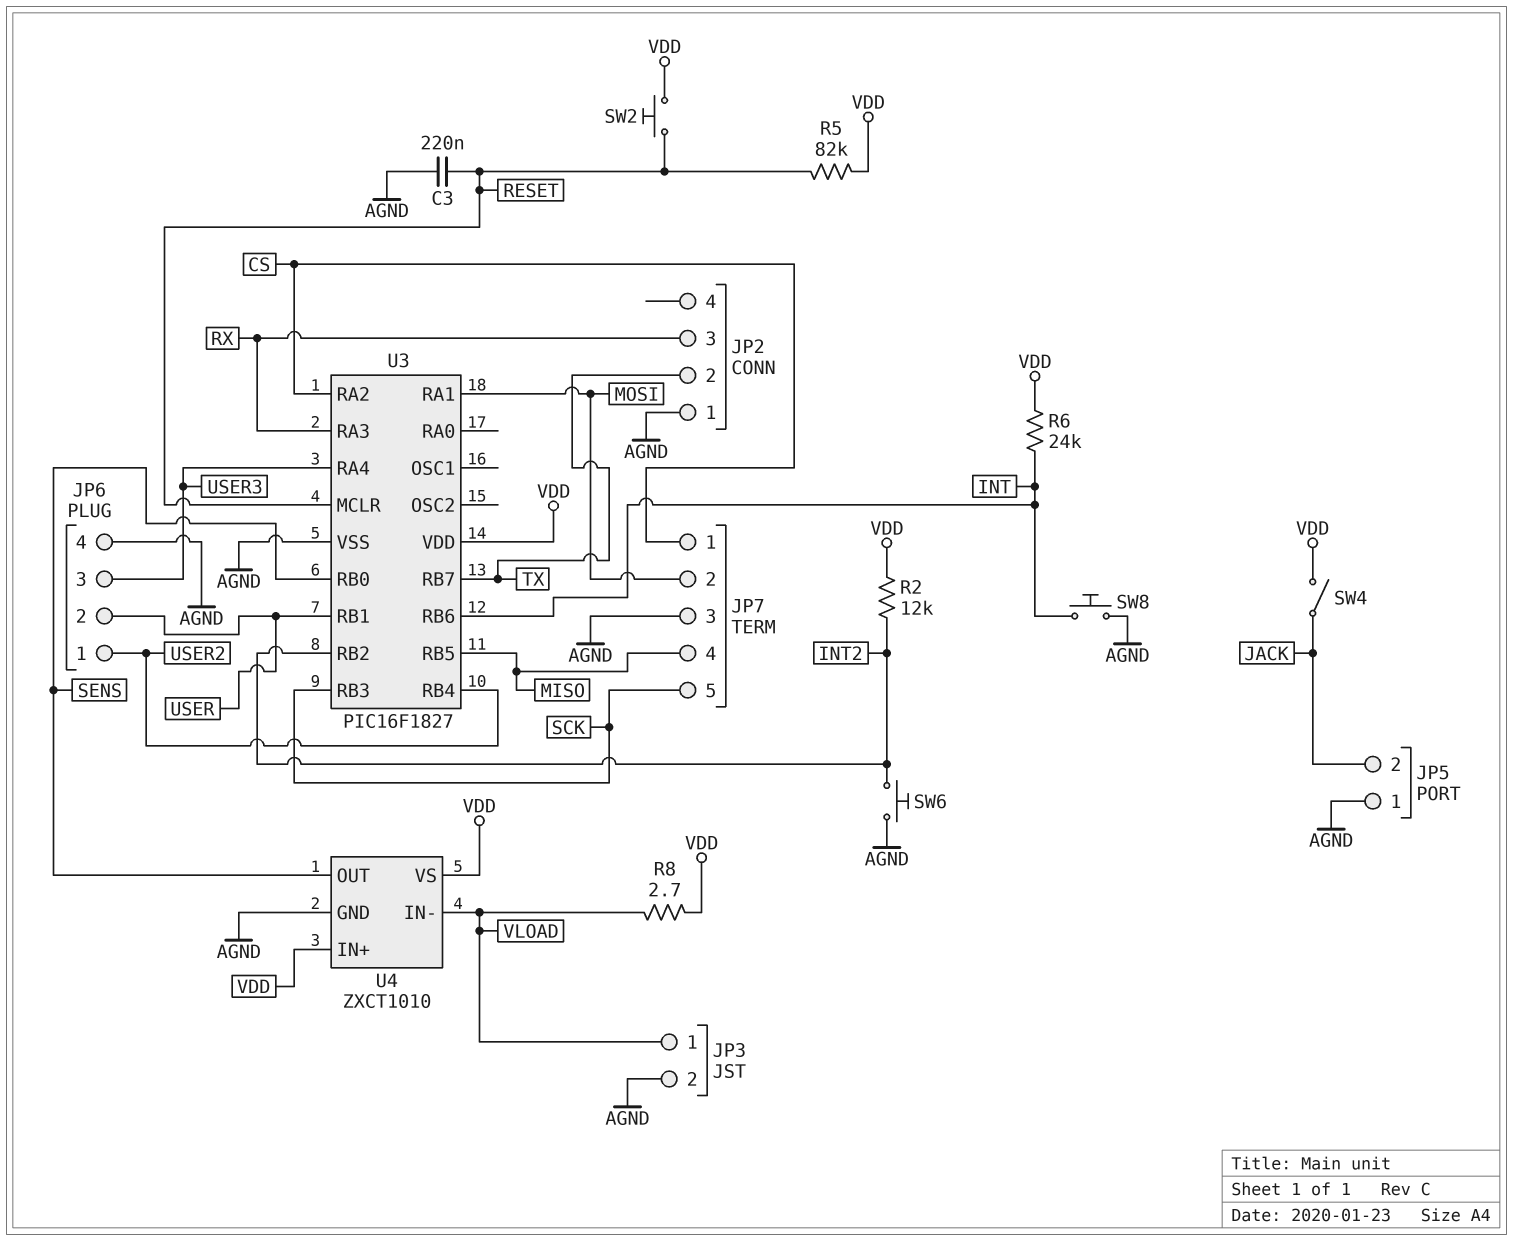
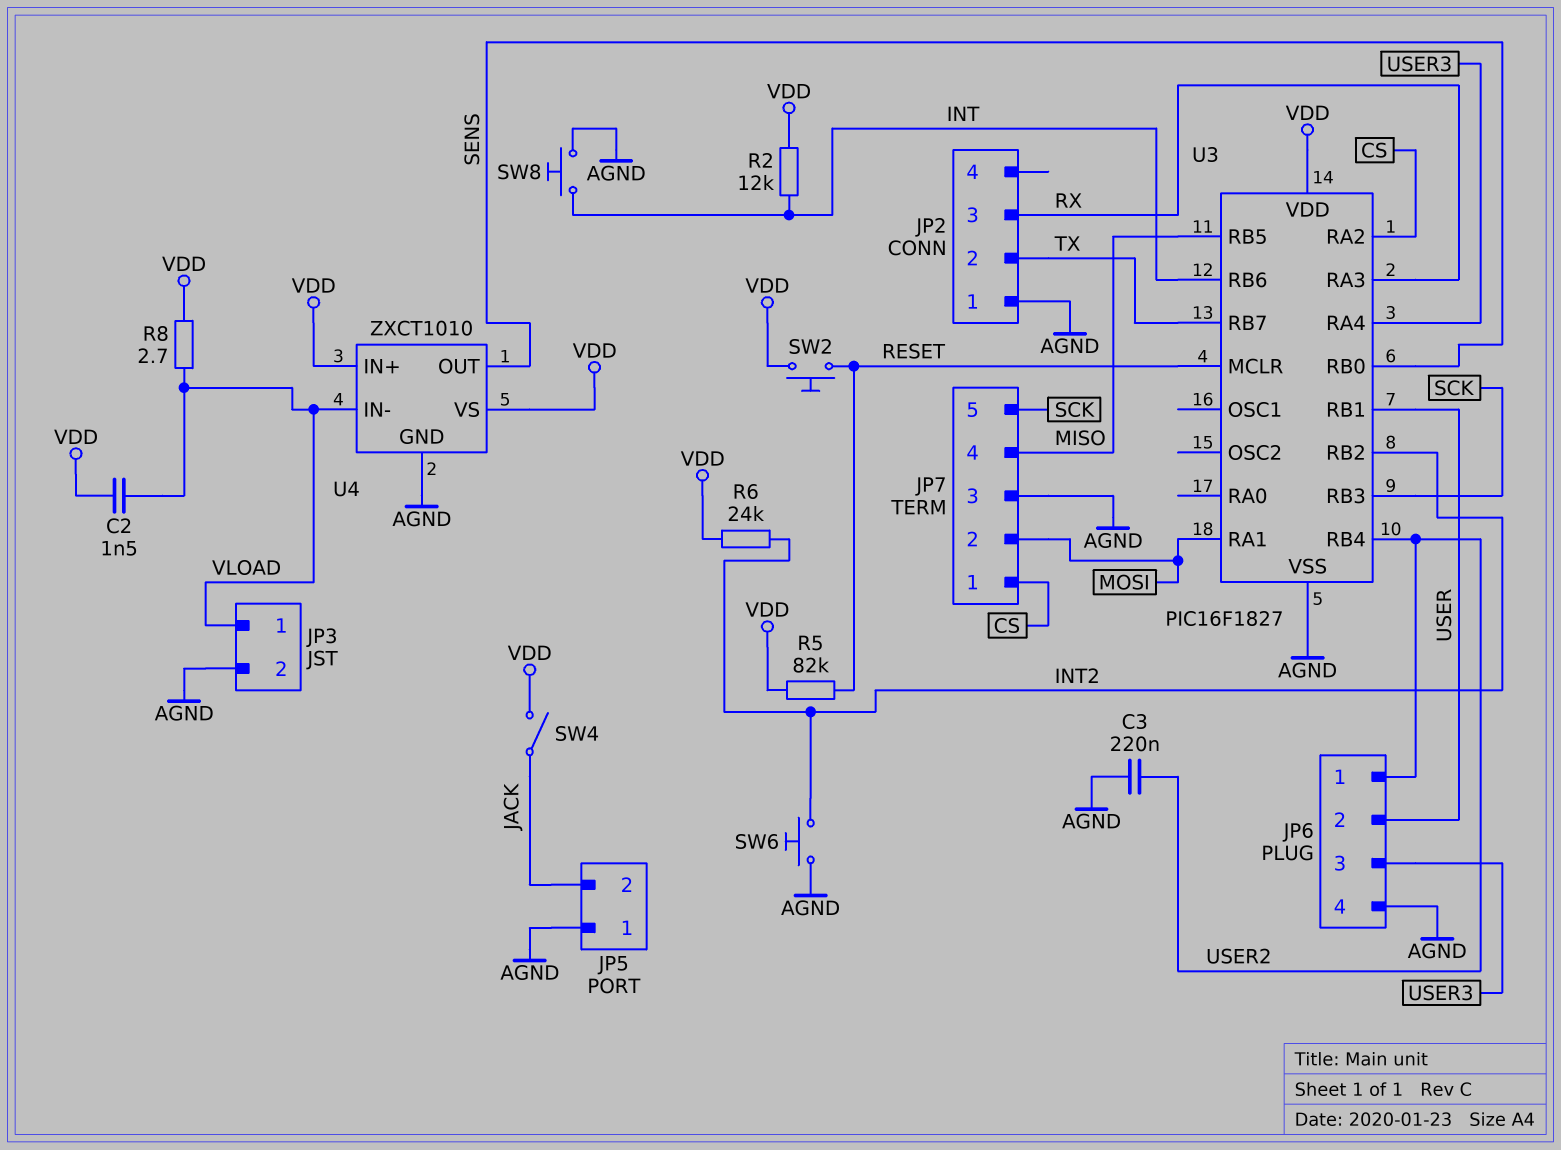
C2: none -> 1.5nF (VDD, VLOAD)
C3: 220nF (AGND, RESET) -> 220nF (AGND, USER2)
R2: 12k (INT2, VDD) -> 12k (INT, VDD)
R6: 24k (INT, VDD) -> 24k (INT2, VDD)

